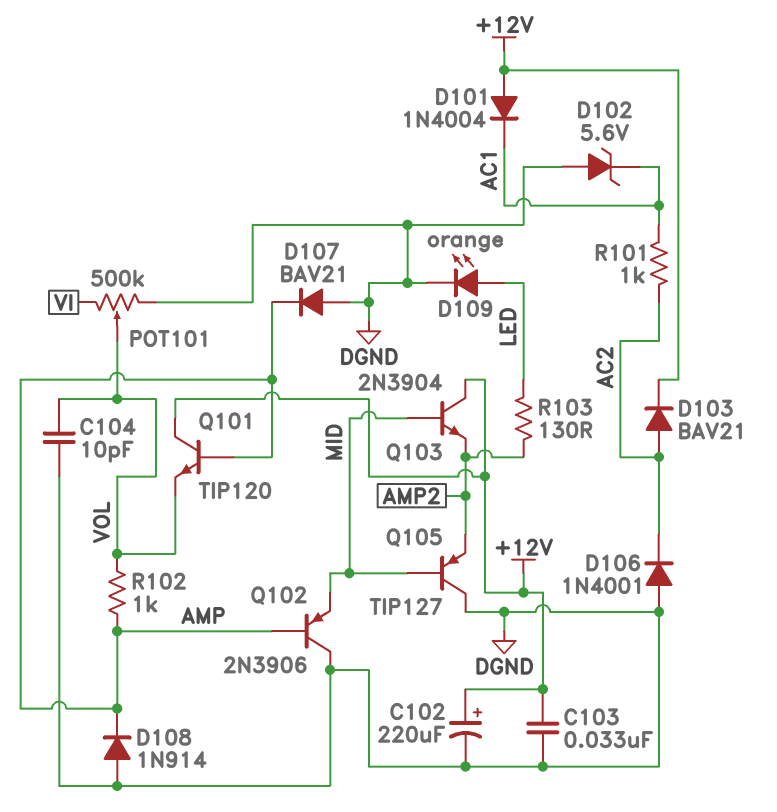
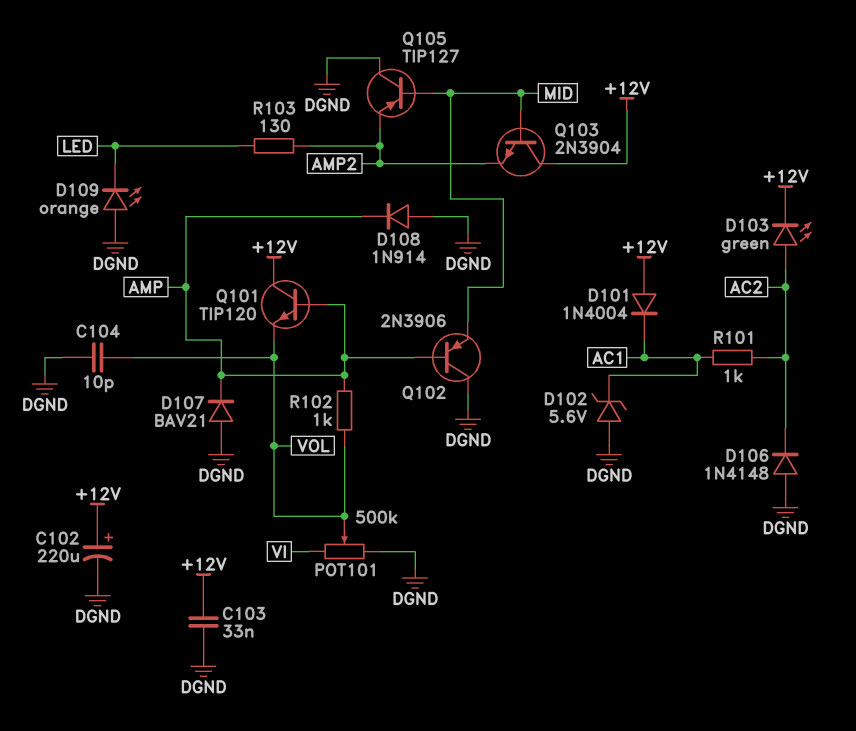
D103: diode BAV21 (A AC2, K +12V) -> LED green (A AC2, K +12V)
D106: diode 1N4001 (A DGND, K AC2) -> diode 1N4148 (A DGND, K AC2)
D109: LED orange (A LED, K DGND) -> LED orange (A DGND, K LED)

